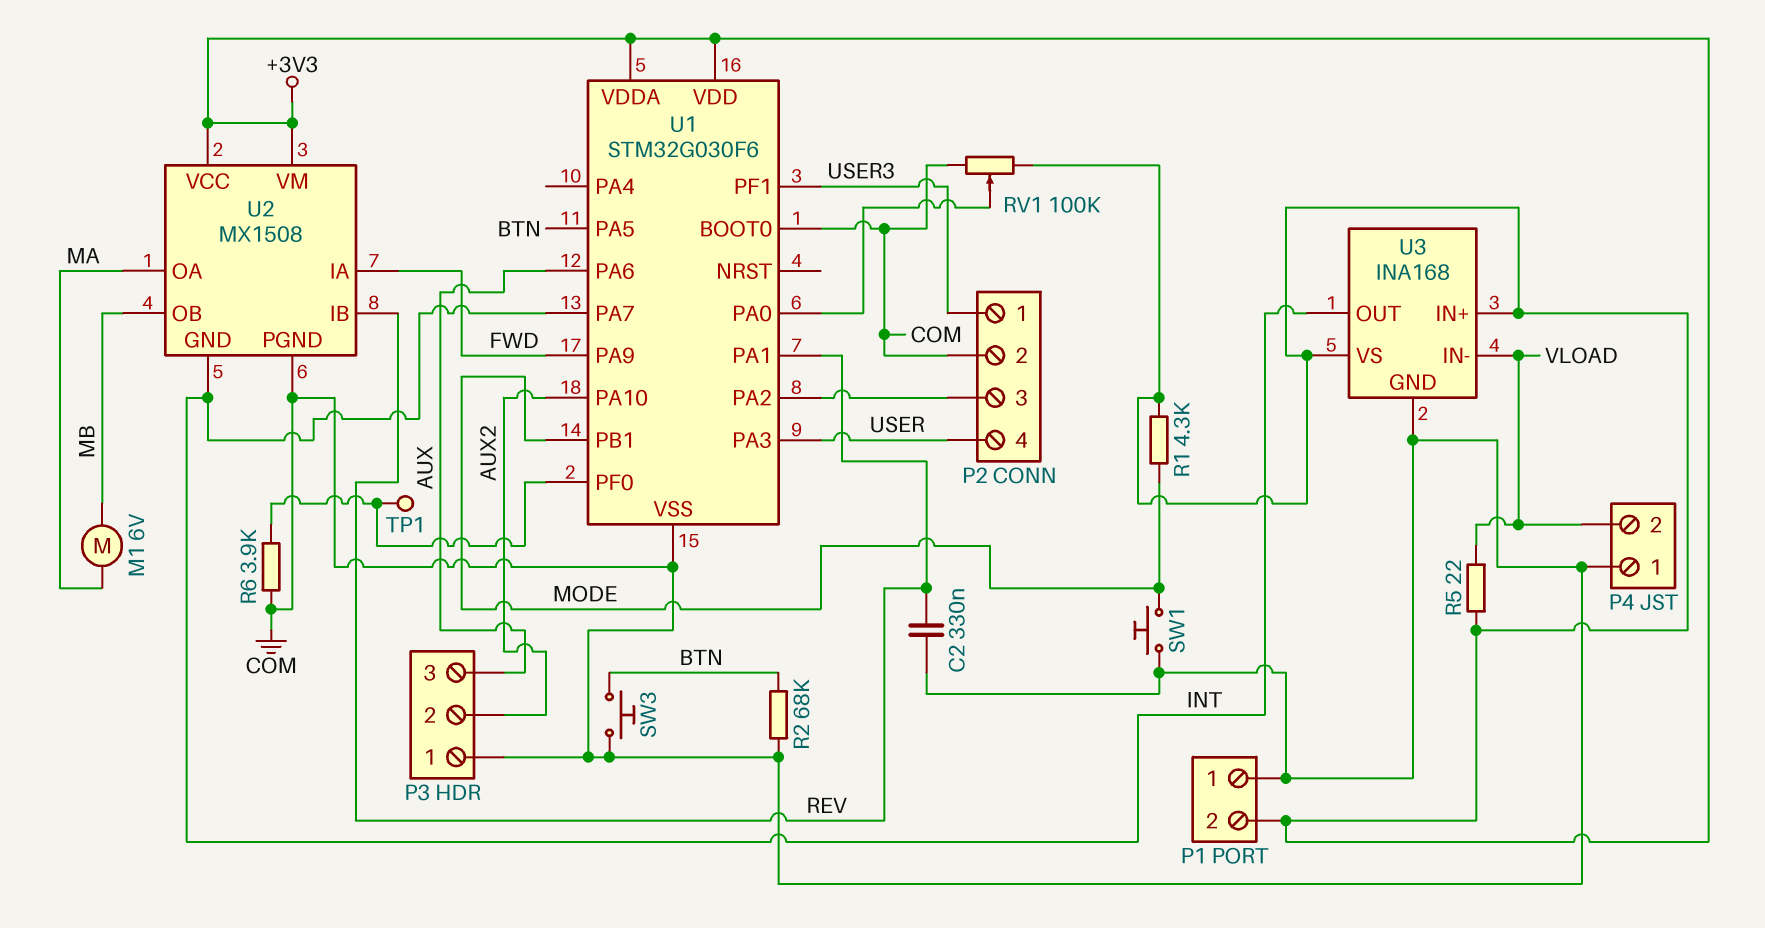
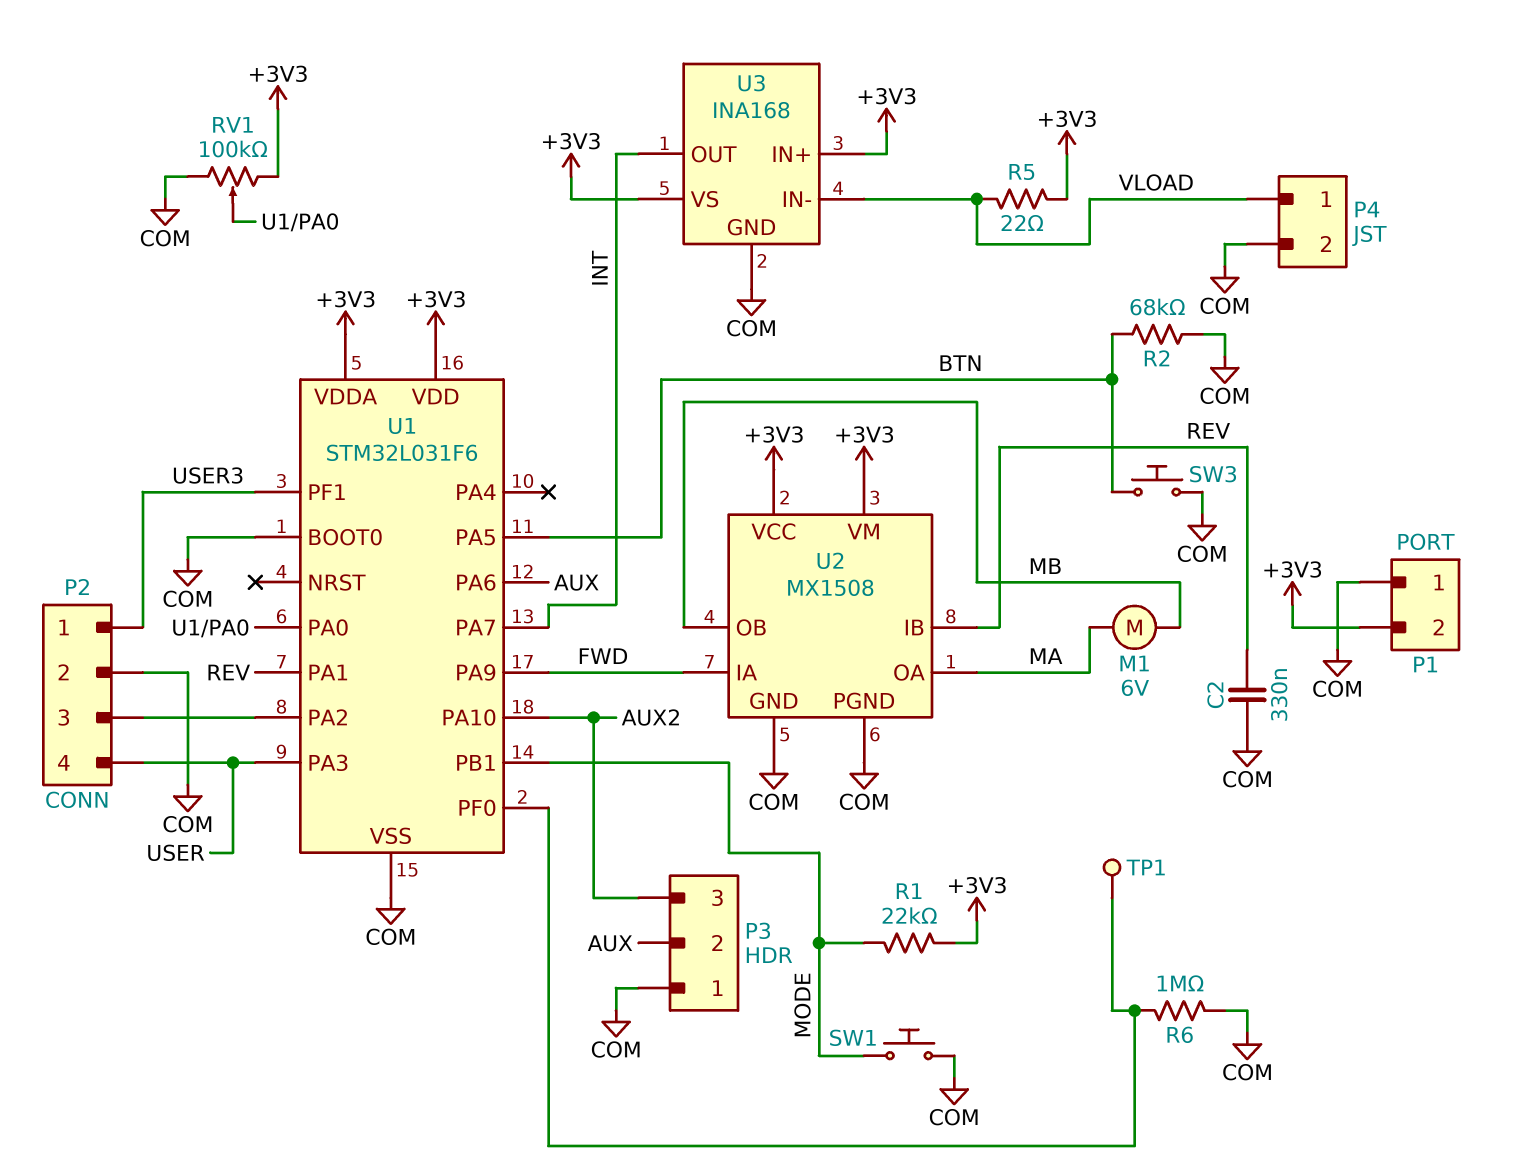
P3 pin 2: AUX2 -> AUX
P3 pin 3: AUX -> AUX2
P4 pin 1: COM -> VLOAD
P4 pin 2: VLOAD -> COM
R1: 4.3k (+3V3, MODE) -> 22k (+3V3, MODE)
R6: 3.9k (COM, U1/PF0) -> 1M (COM, U1/PF0)
U1: STM32G030F6 -> STM32L031F6
U2 pin GND: INT -> COM

